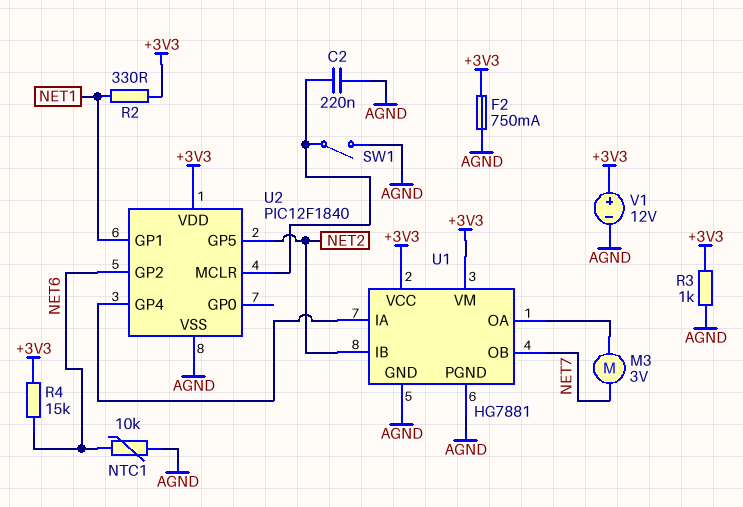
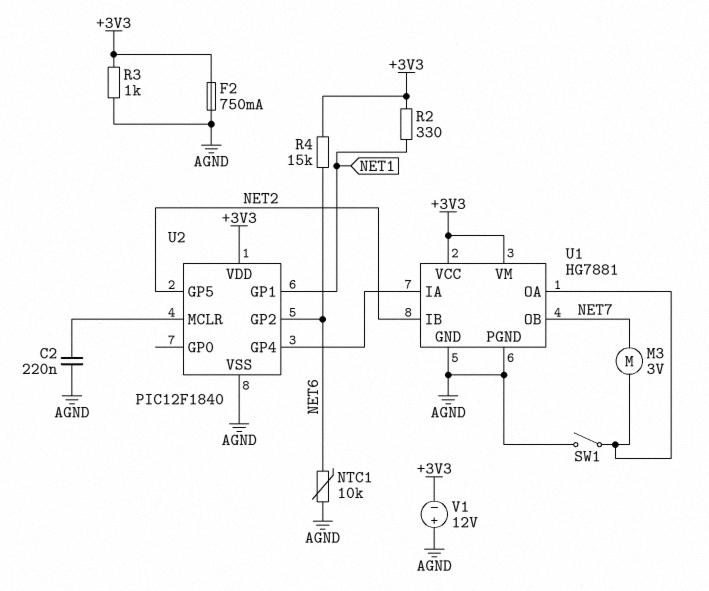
SW1: switch (AGND, U2/MCLR) -> switch (AGND, U1/OA)
V1: 12V (plus +3V3, minus AGND) -> 12V (plus AGND, minus +3V3)

